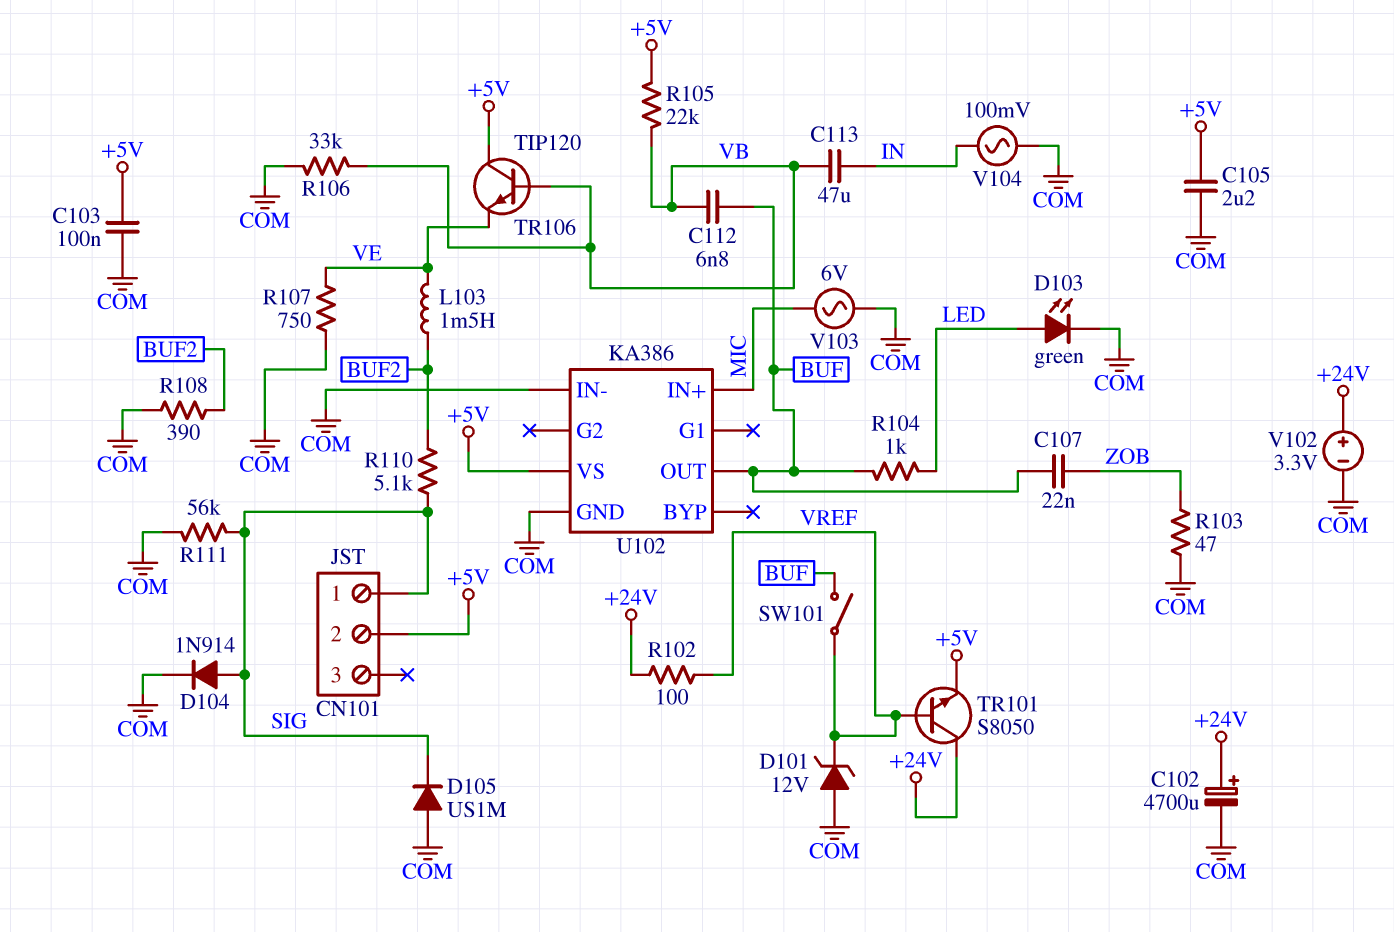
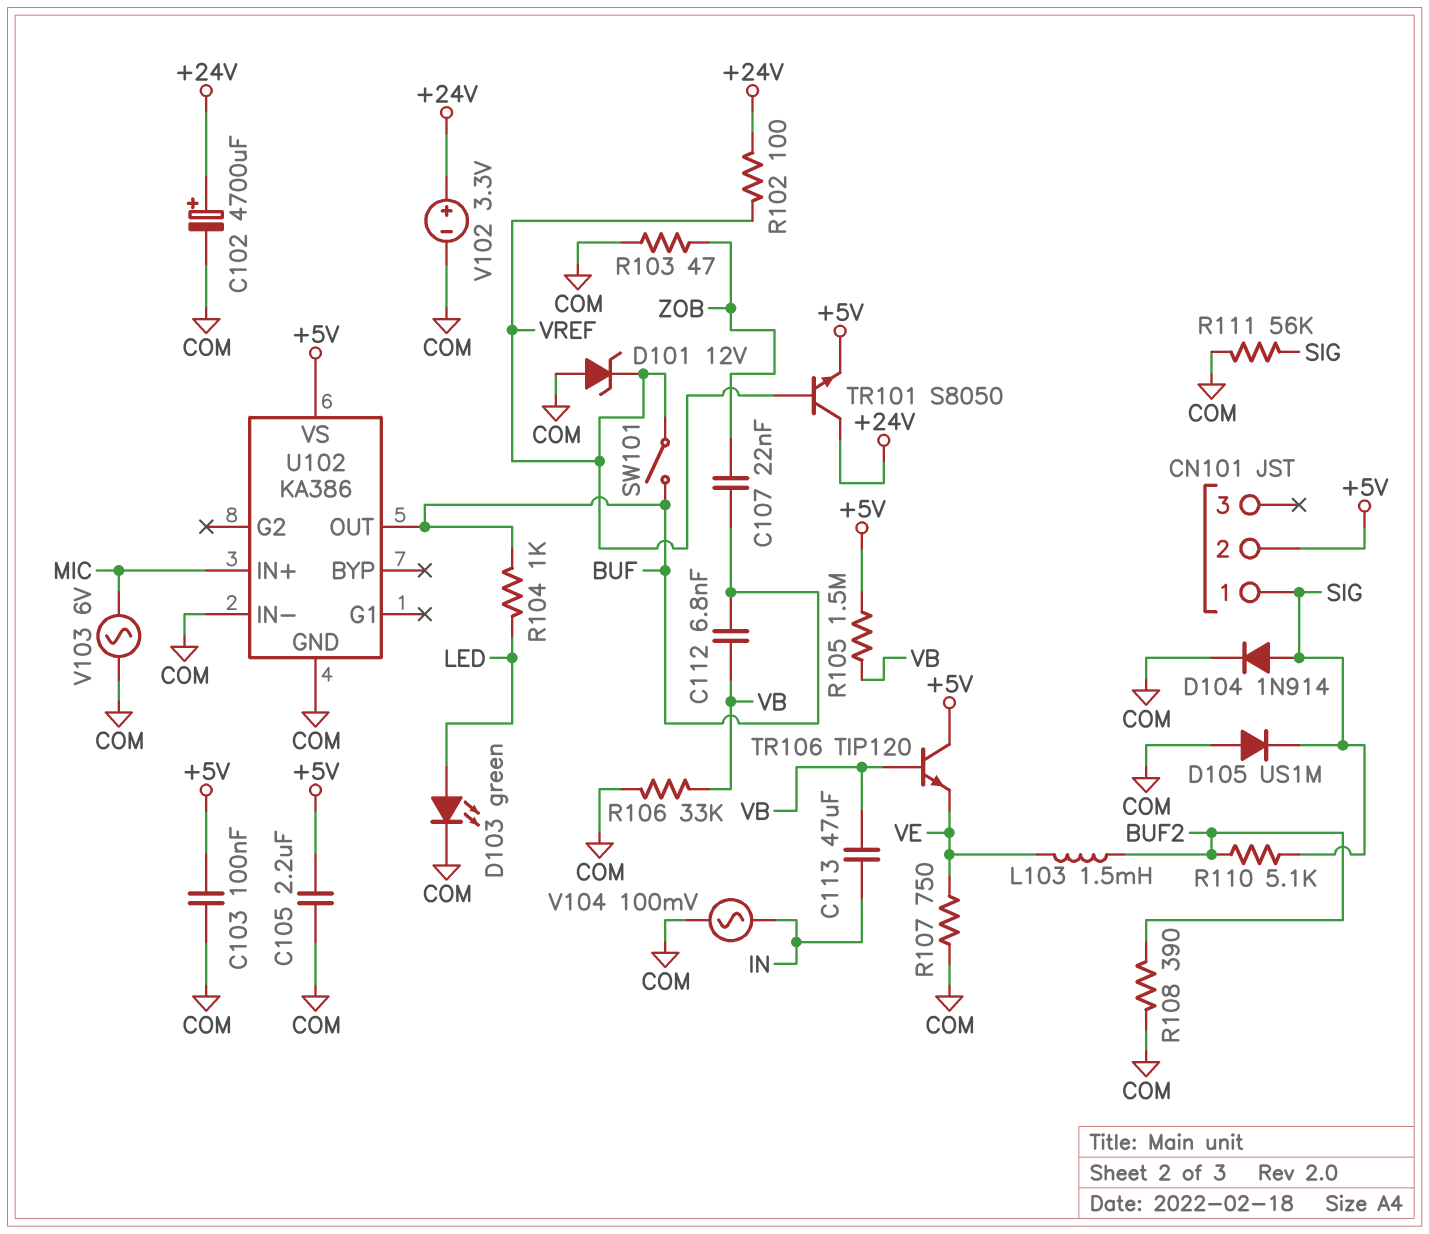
R105: 22k (+5V, VB) -> 1.5M (+5V, VB)

